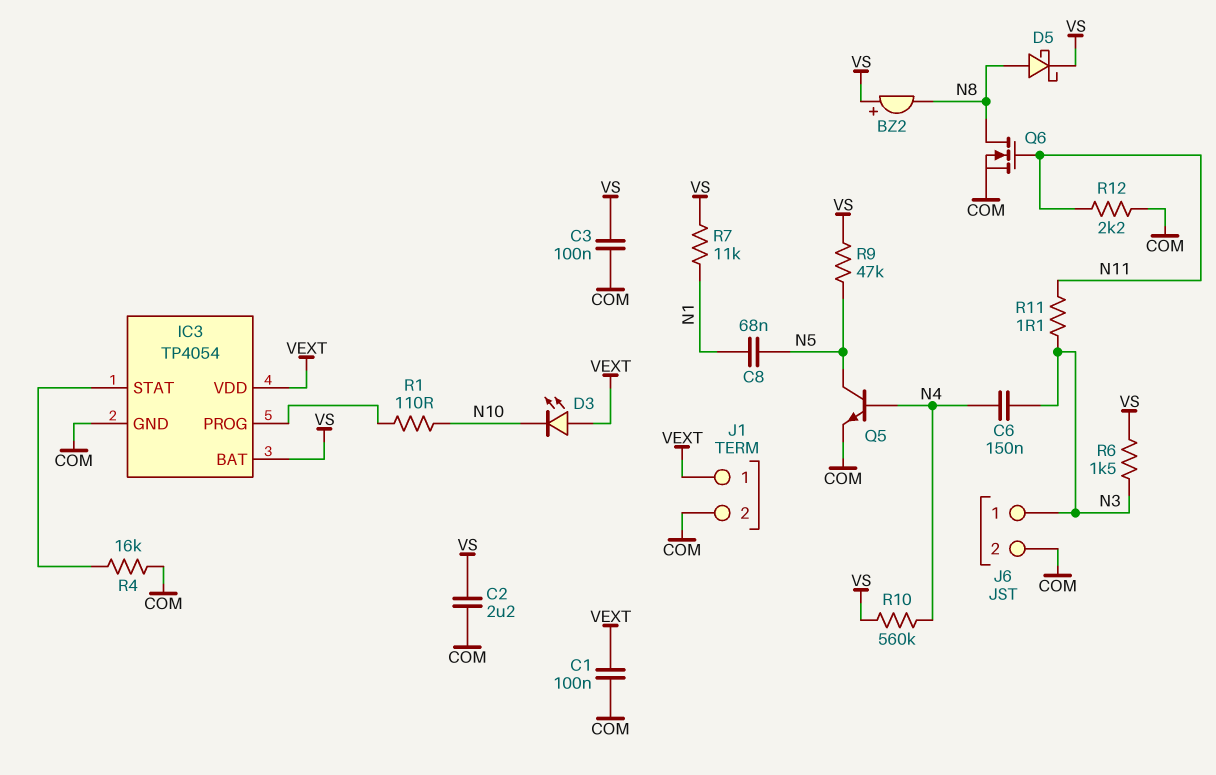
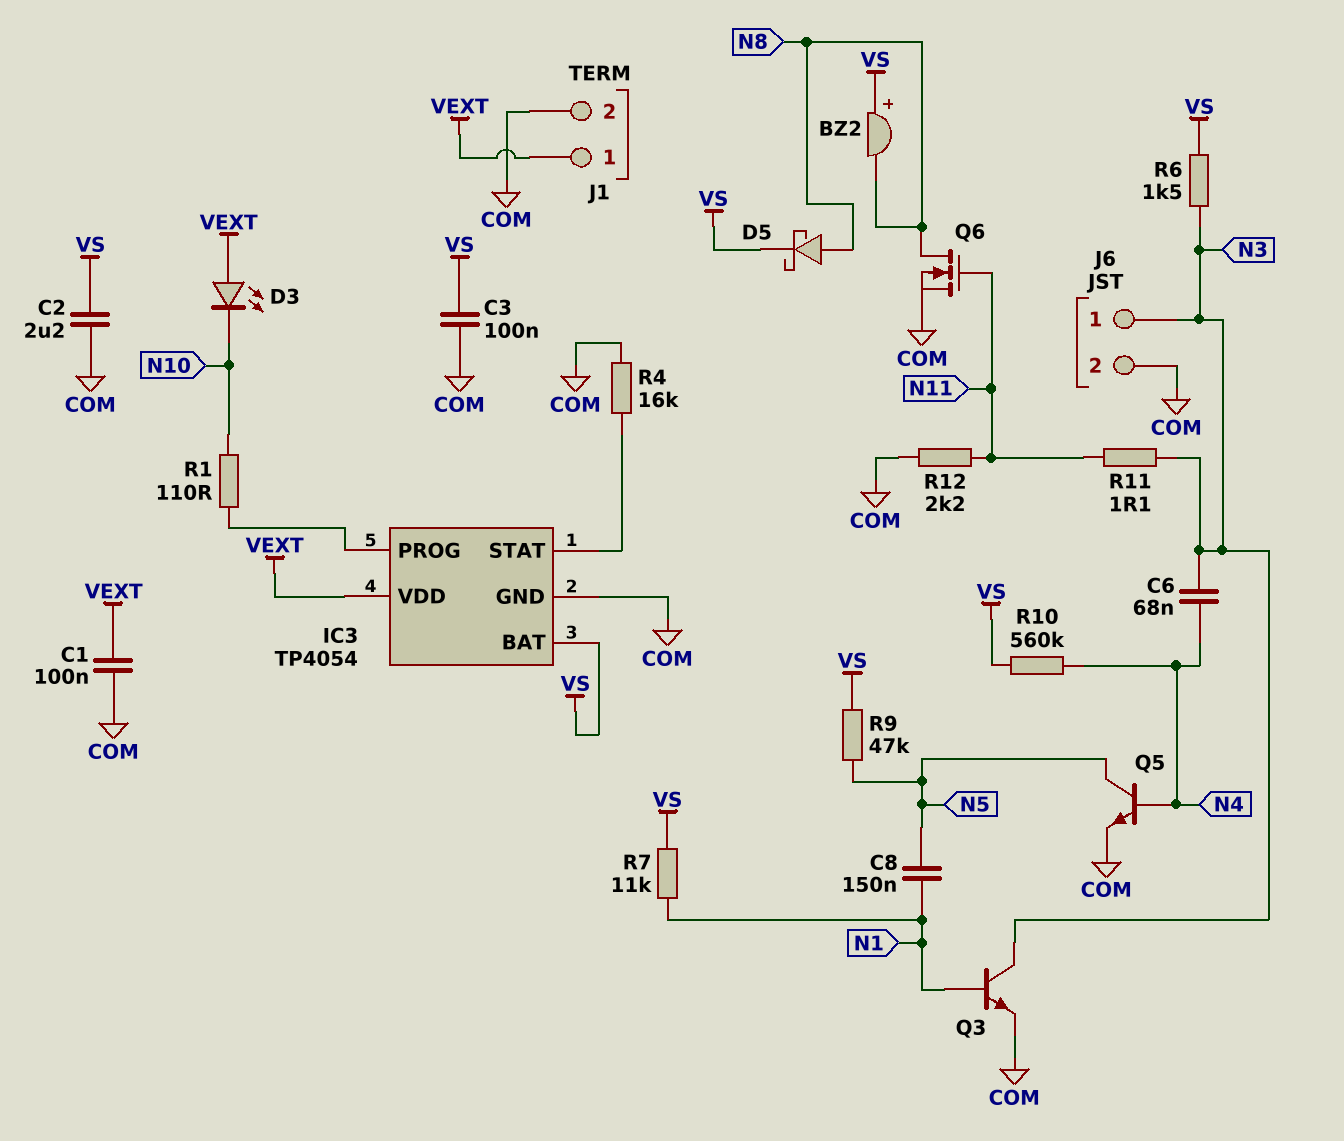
C6: 150nF (N3, N4) -> 68nF (N3, N4)
C8: 68nF (N1, N5) -> 150nF (N1, N5)
Q3: none -> NPN (B N1, C N3, E COM)

